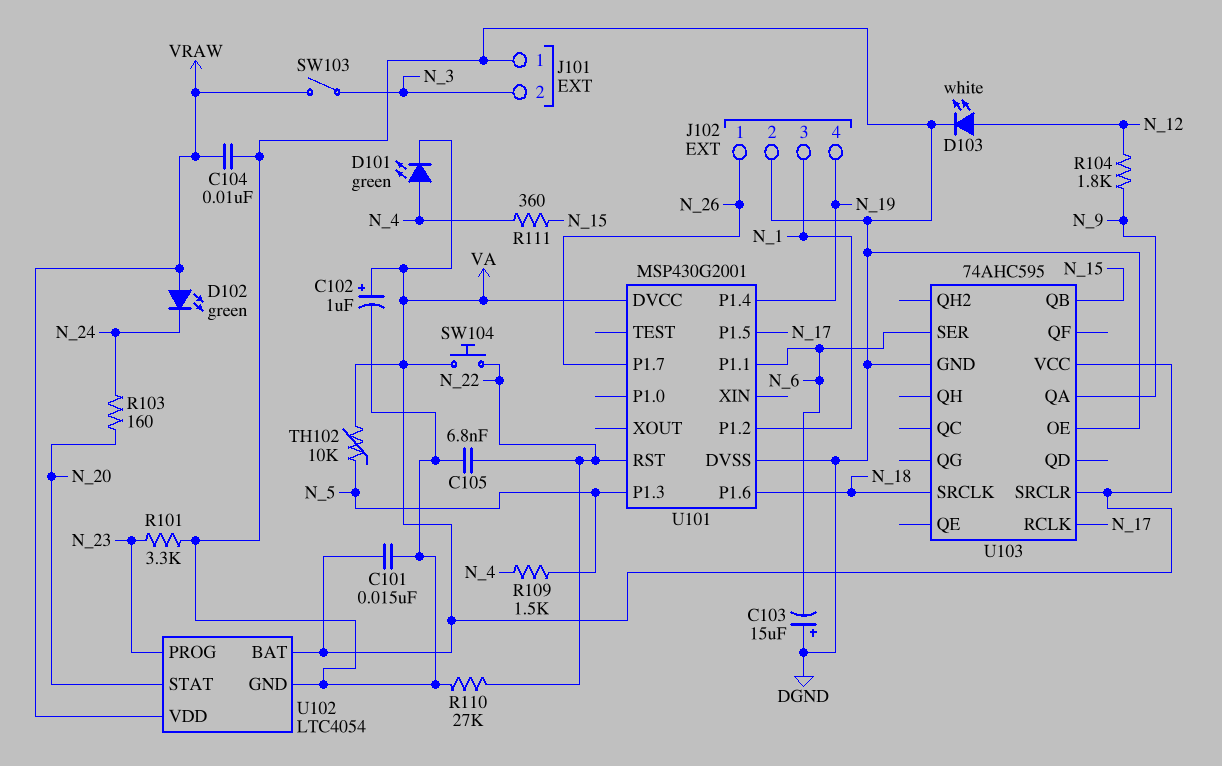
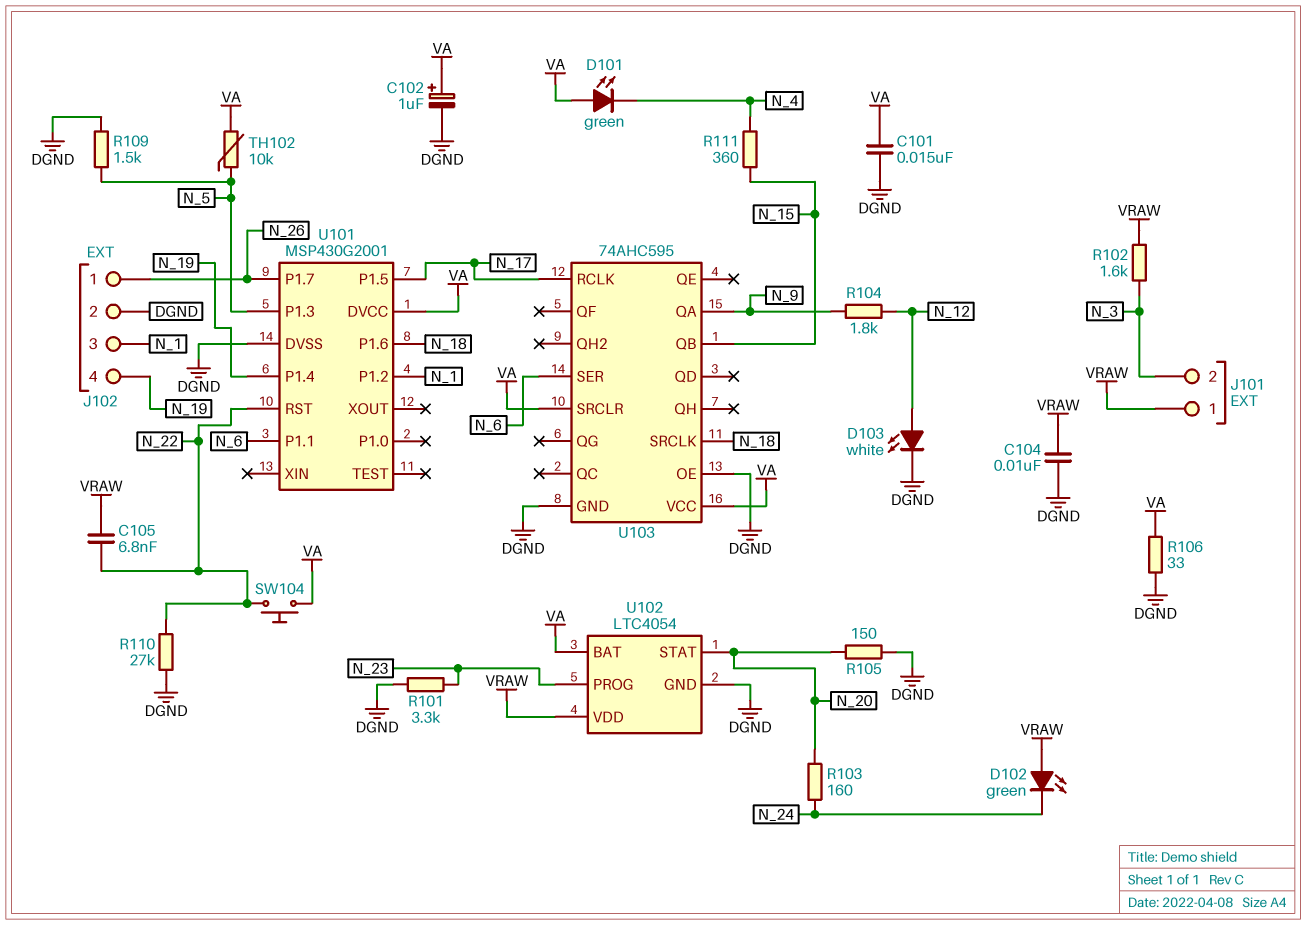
C103: 15uF (plus DGND, minus N_6) -> none
C105: 6.8nF (DGND, N_22) -> 6.8nF (N_22, VRAW)
D101: LED green (A N_4, K VA) -> LED green (A VA, K N_4)
J101 pin 1: DGND -> VRAW
R102: none -> 1.6k (N_3, VRAW)
R105: none -> 150 (DGND, N_20)
R106: none -> 33 (DGND, VA)
R109: 1.5k (N_4, N_5) -> 1.5k (DGND, N_5)
SW103: switch (N_3, VRAW) -> none

